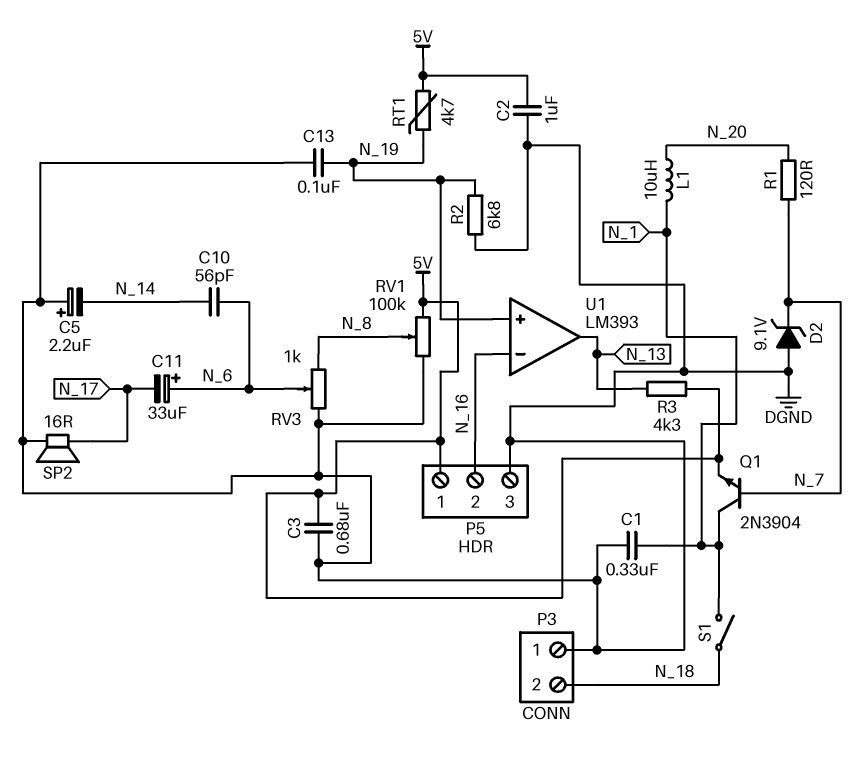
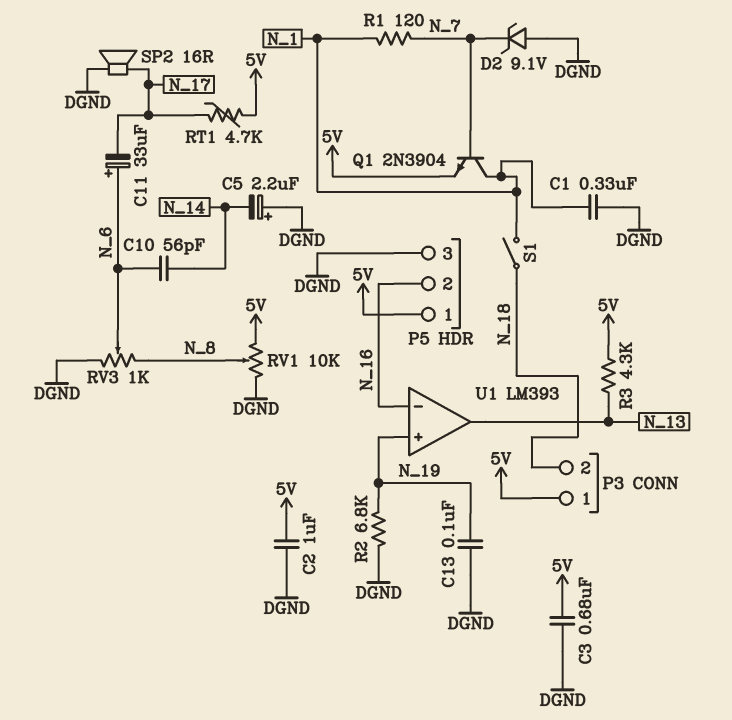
L1: 10uH (N_1, N_20) -> none
P3 pin 1: DGND -> 5V
R1: 120 (N_7, N_20) -> 120 (N_1, N_7)
RT1: 4.7k (5V, N_19) -> 4.7k (5V, N_17)
RV1: 100k (5V, DGND, wiper N_8) -> 10k (5V, DGND, wiper N_8)

